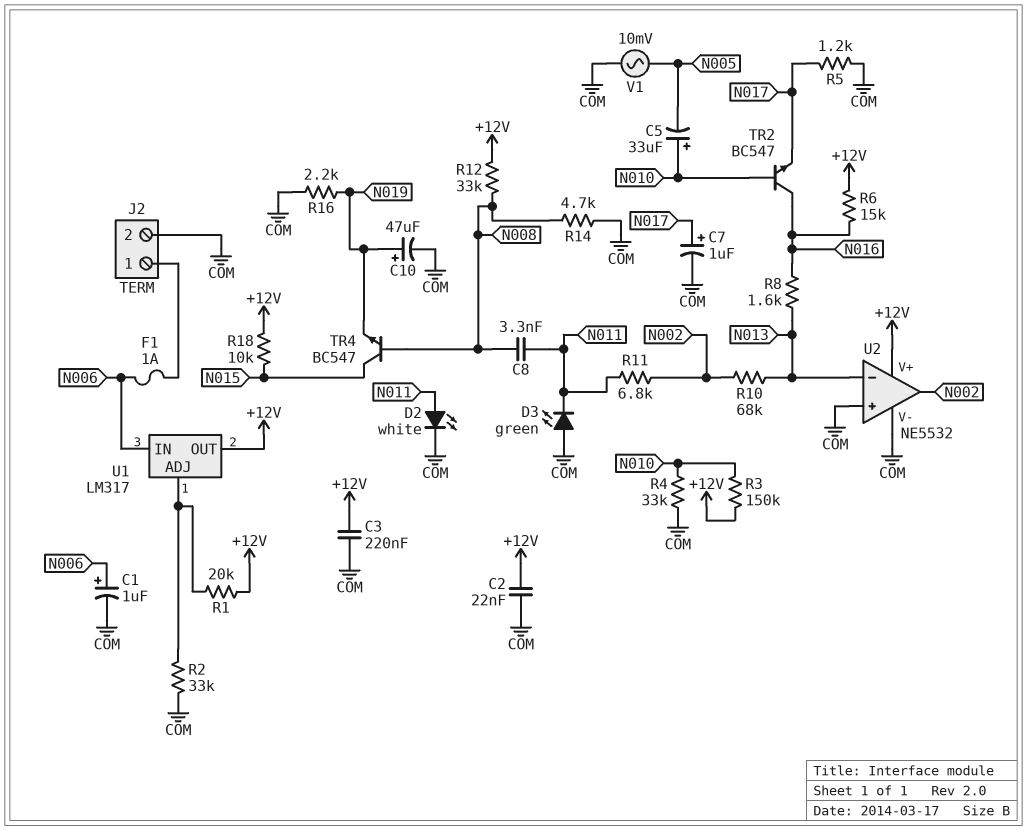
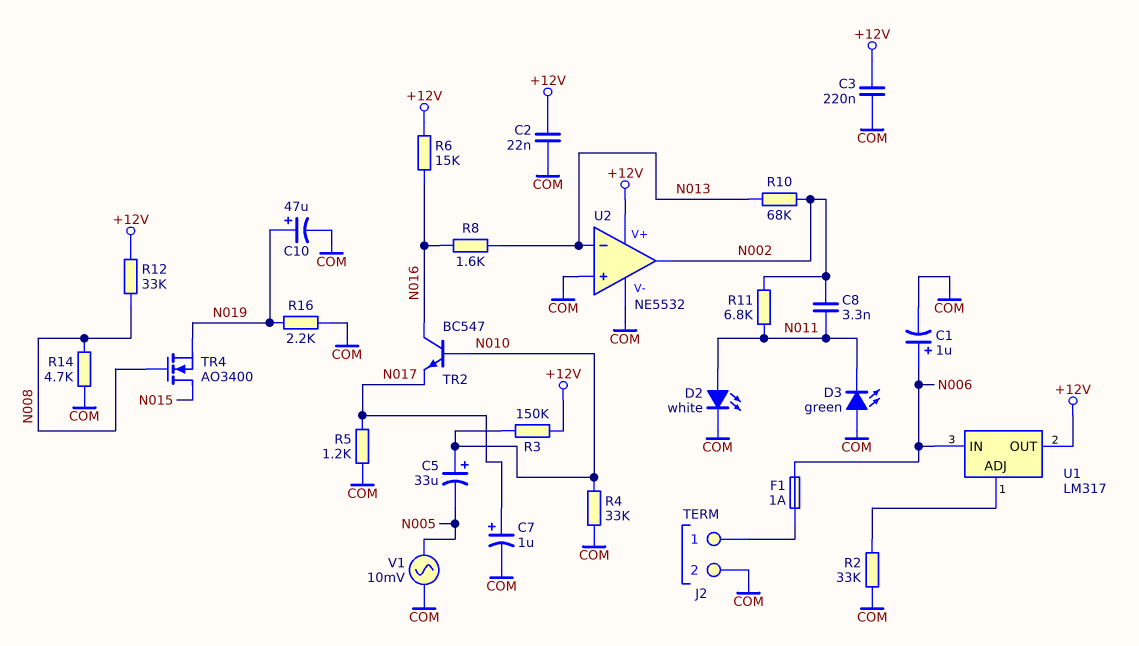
C8: 3.3nF (N008, N011) -> 3.3nF (N002, N011)
R1: 20k (+12V, U1/ADJ) -> none
R18: 10k (+12V, N015) -> none
TR4: NPN BC547 (B N008, C N015, E N019) -> NMOS AO3400 (G N008, D N015, S N019)

